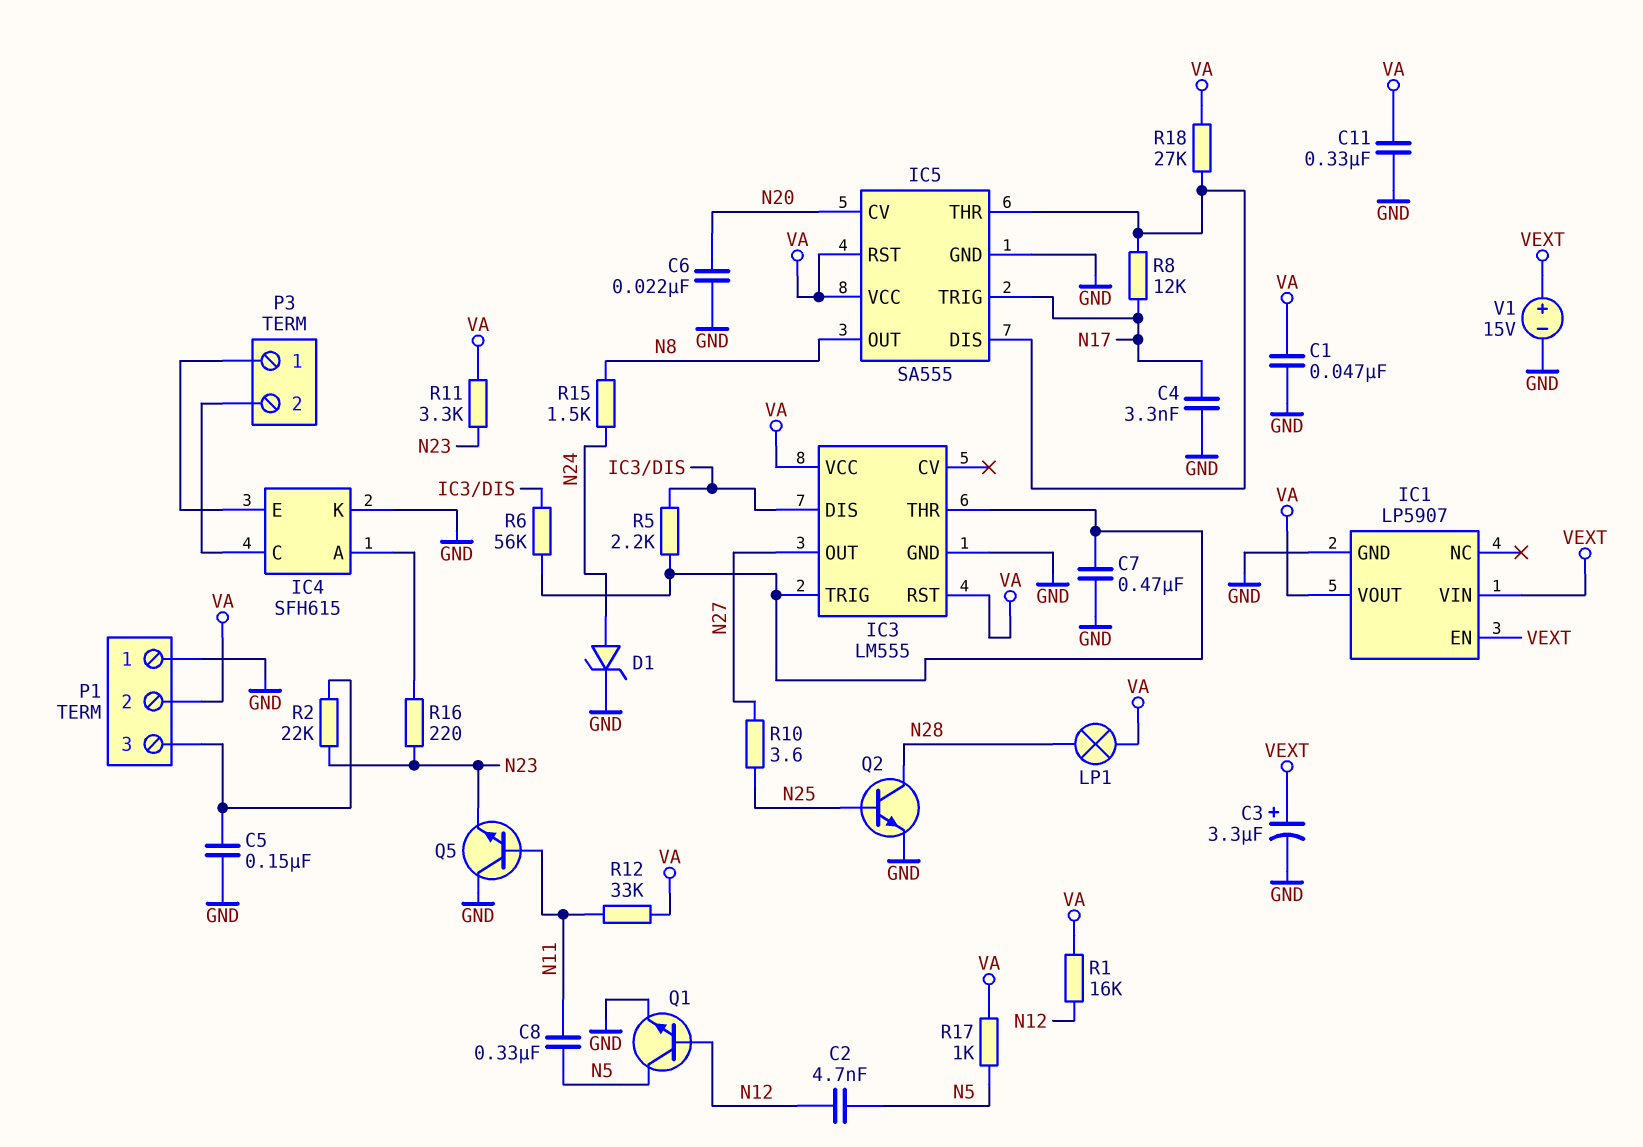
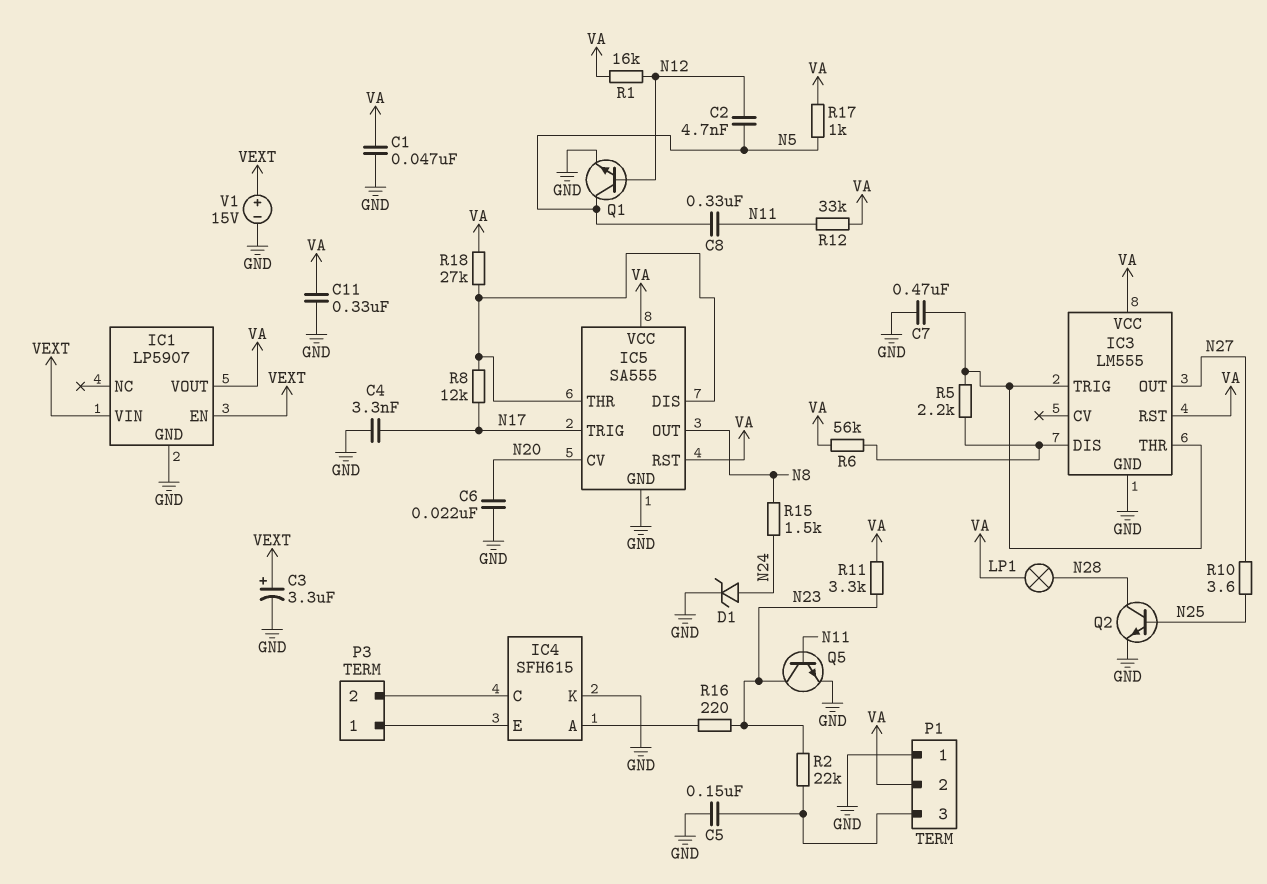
Q5: NPN (B N11, C GND, E N23) -> NPN (B N11, C N23, E GND)
R6: 56k (IC3/DIS, IC3/THR) -> 56k (IC3/DIS, VA)

